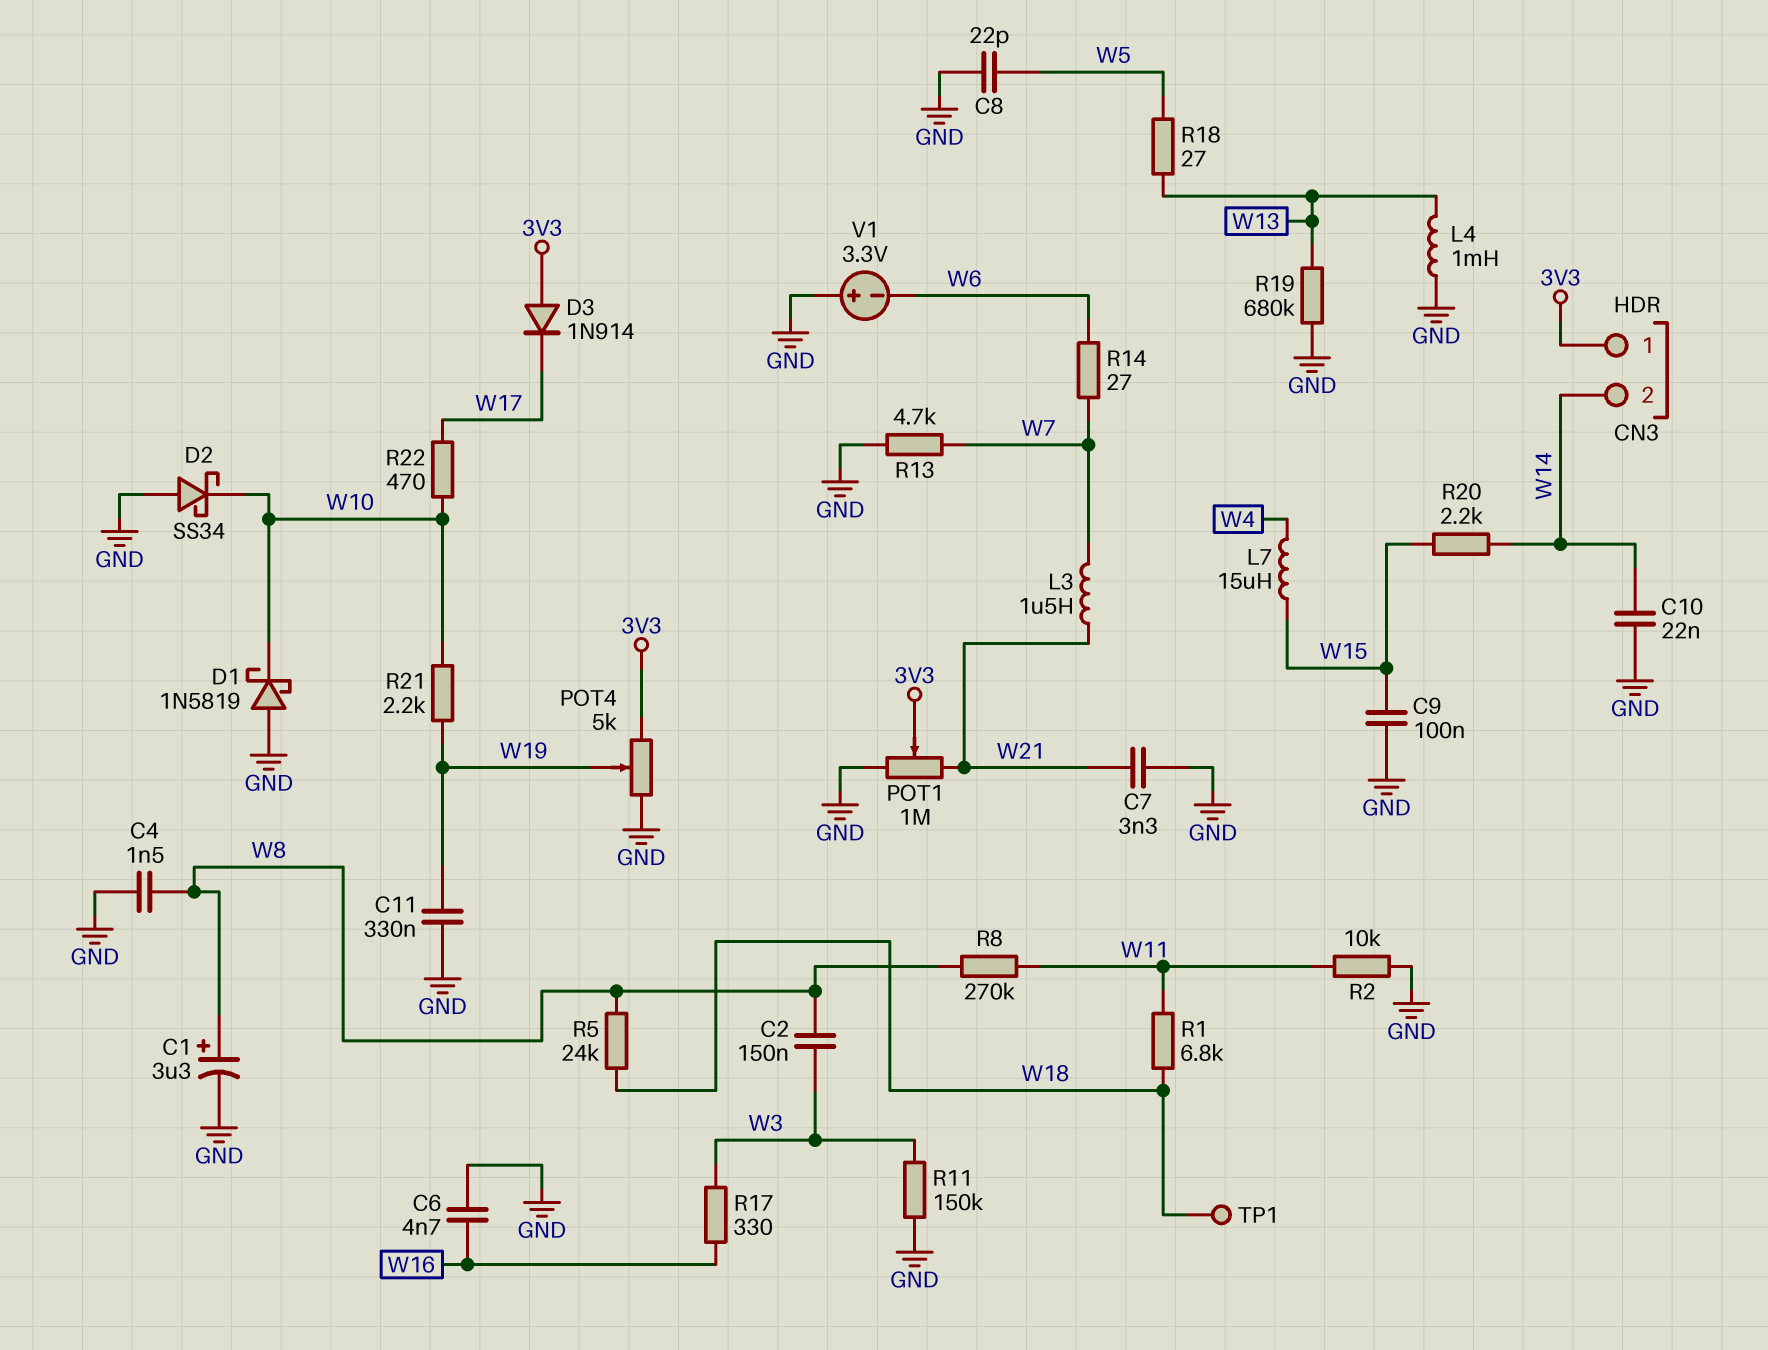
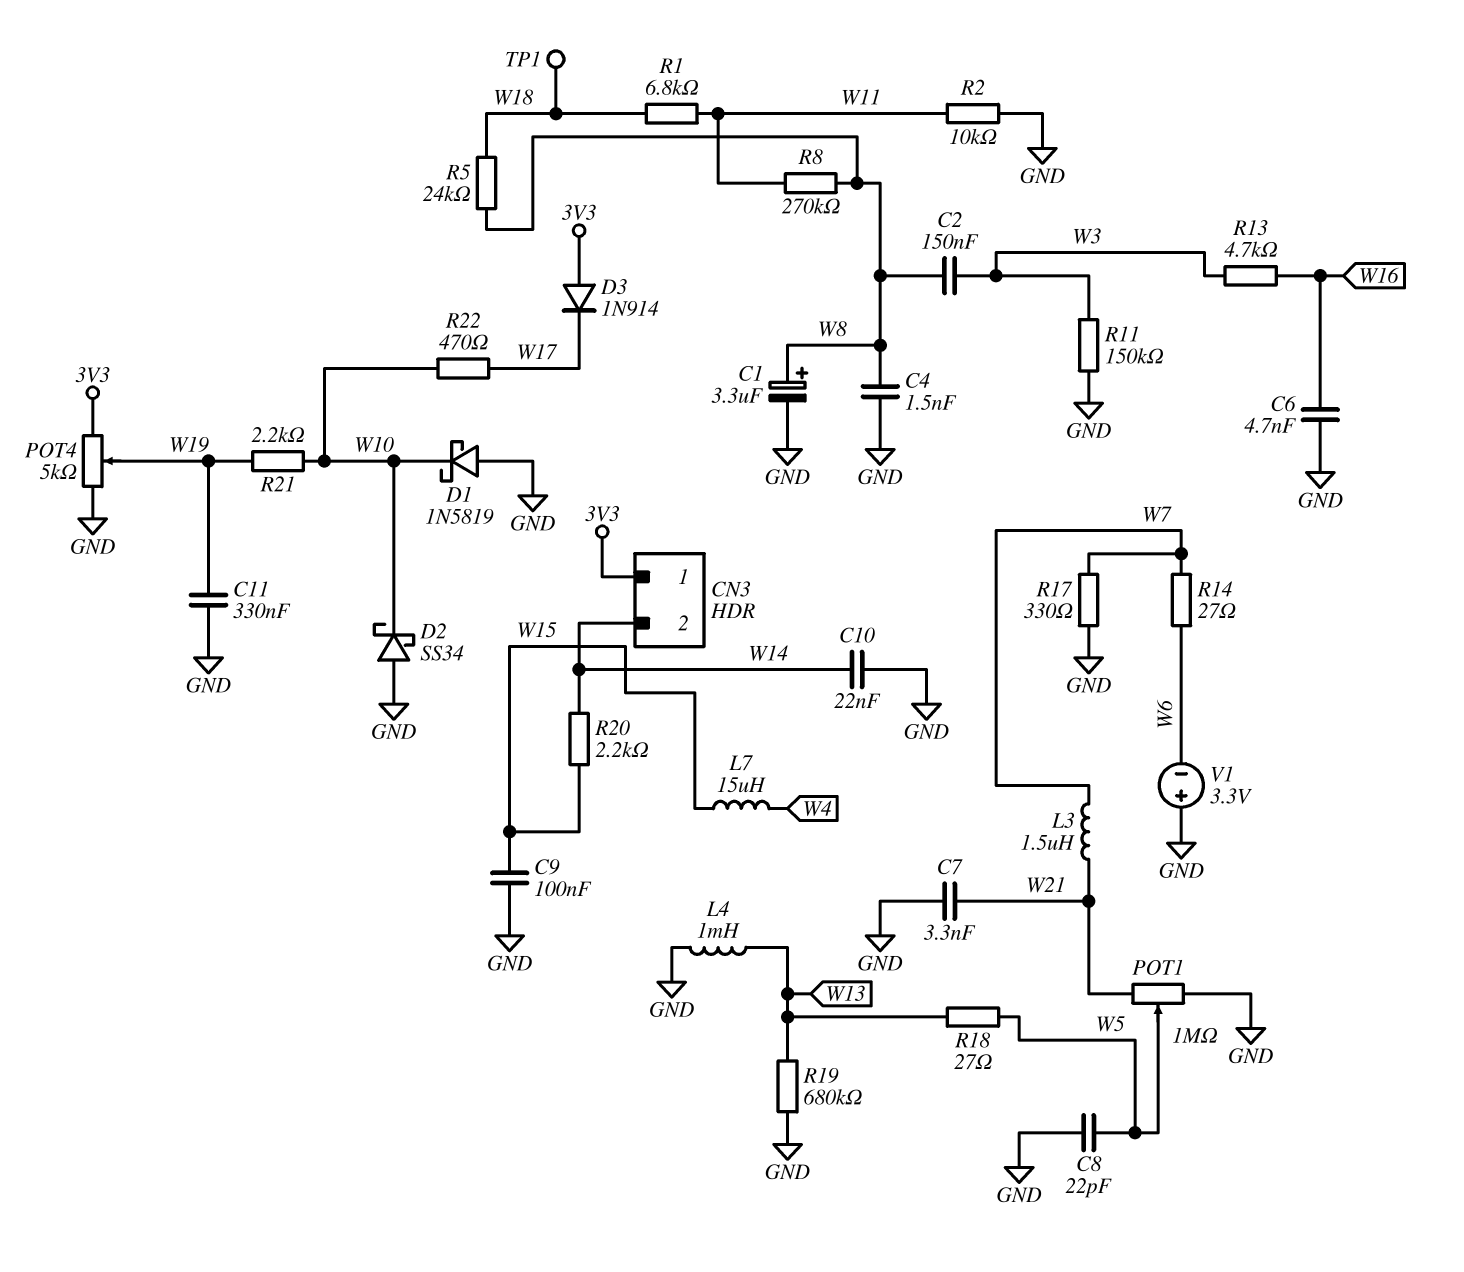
POT1: 1M (GND, W21, wiper 3V3) -> 1M (GND, W21, wiper W5)
R13: 4.7k (GND, W7) -> 4.7k (W3, W16)
R17: 330 (W3, W16) -> 330 (GND, W7)

